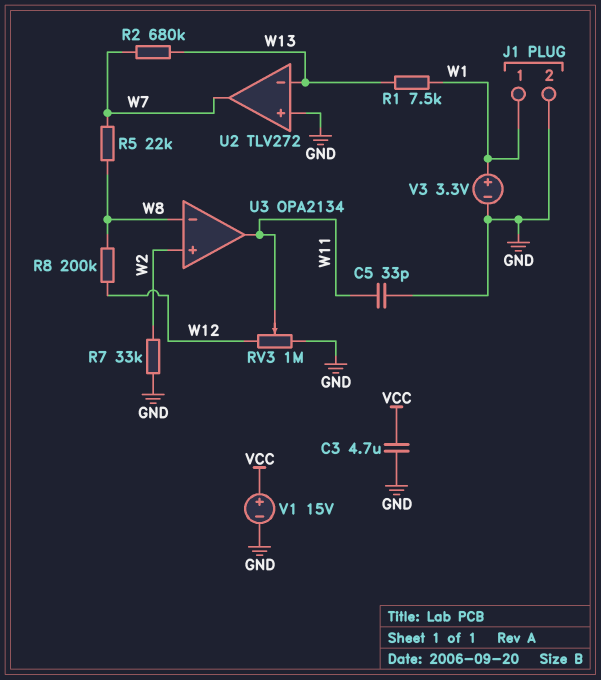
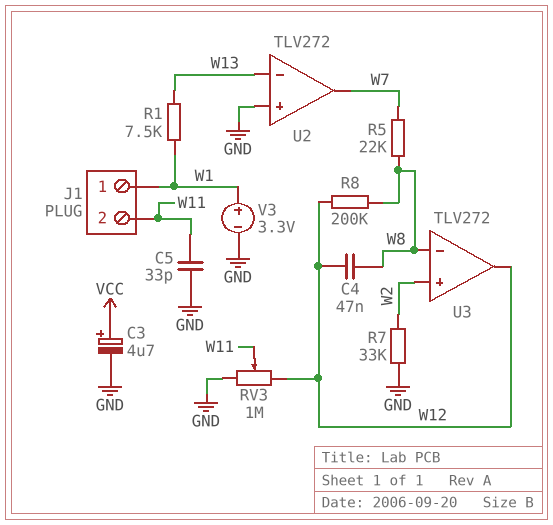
C3: 4.7uF (GND, VCC) -> 4.7uF (plus VCC, minus GND)
C4: none -> 47nF (W8, W12)
J1 pin 2: GND -> W11
R2: 680k (W7, W13) -> none
U3: OPA2134 -> TLV272
U3 pin out: W11 -> W12
V1: 15V (plus VCC, minus GND) -> none

